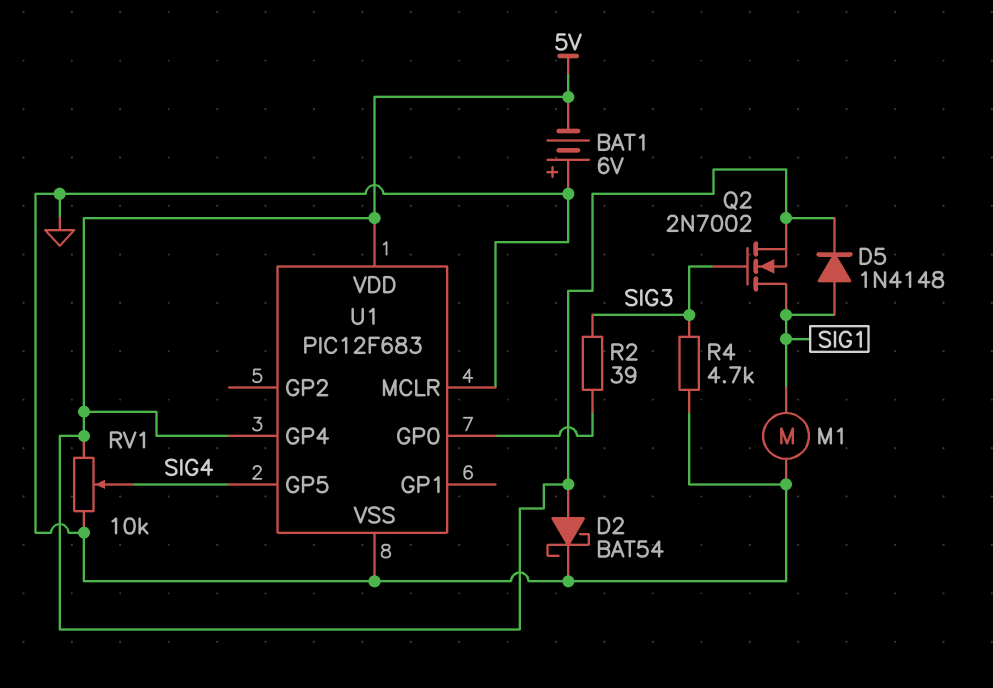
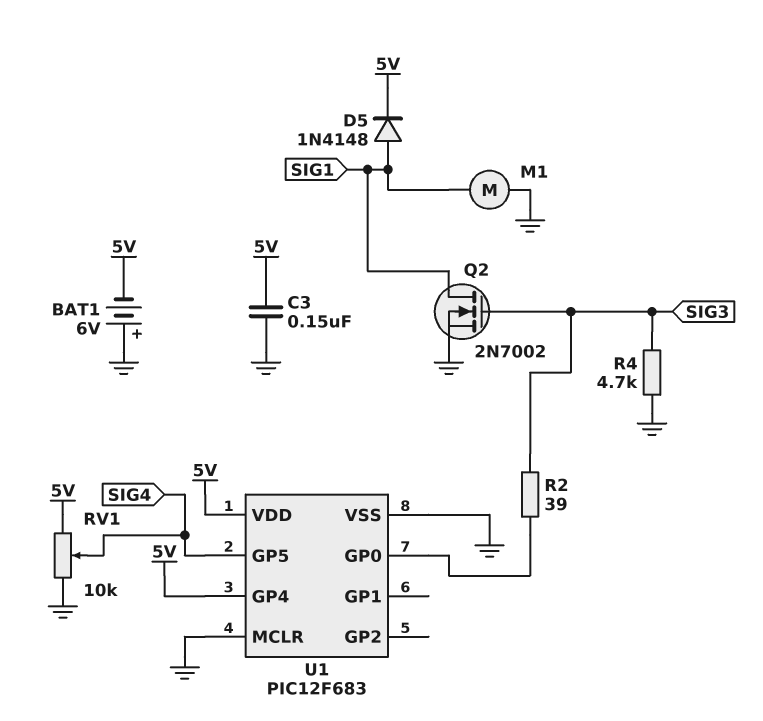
C3: none -> 150nF (5V, GND)
D2: schottky BAT54 (A 5V, K GND) -> none
Q2: NMOS 2N7002 (G SIG3, D SIG1, S 5V) -> NMOS 2N7002 (G SIG3, D SIG1, S GND)

